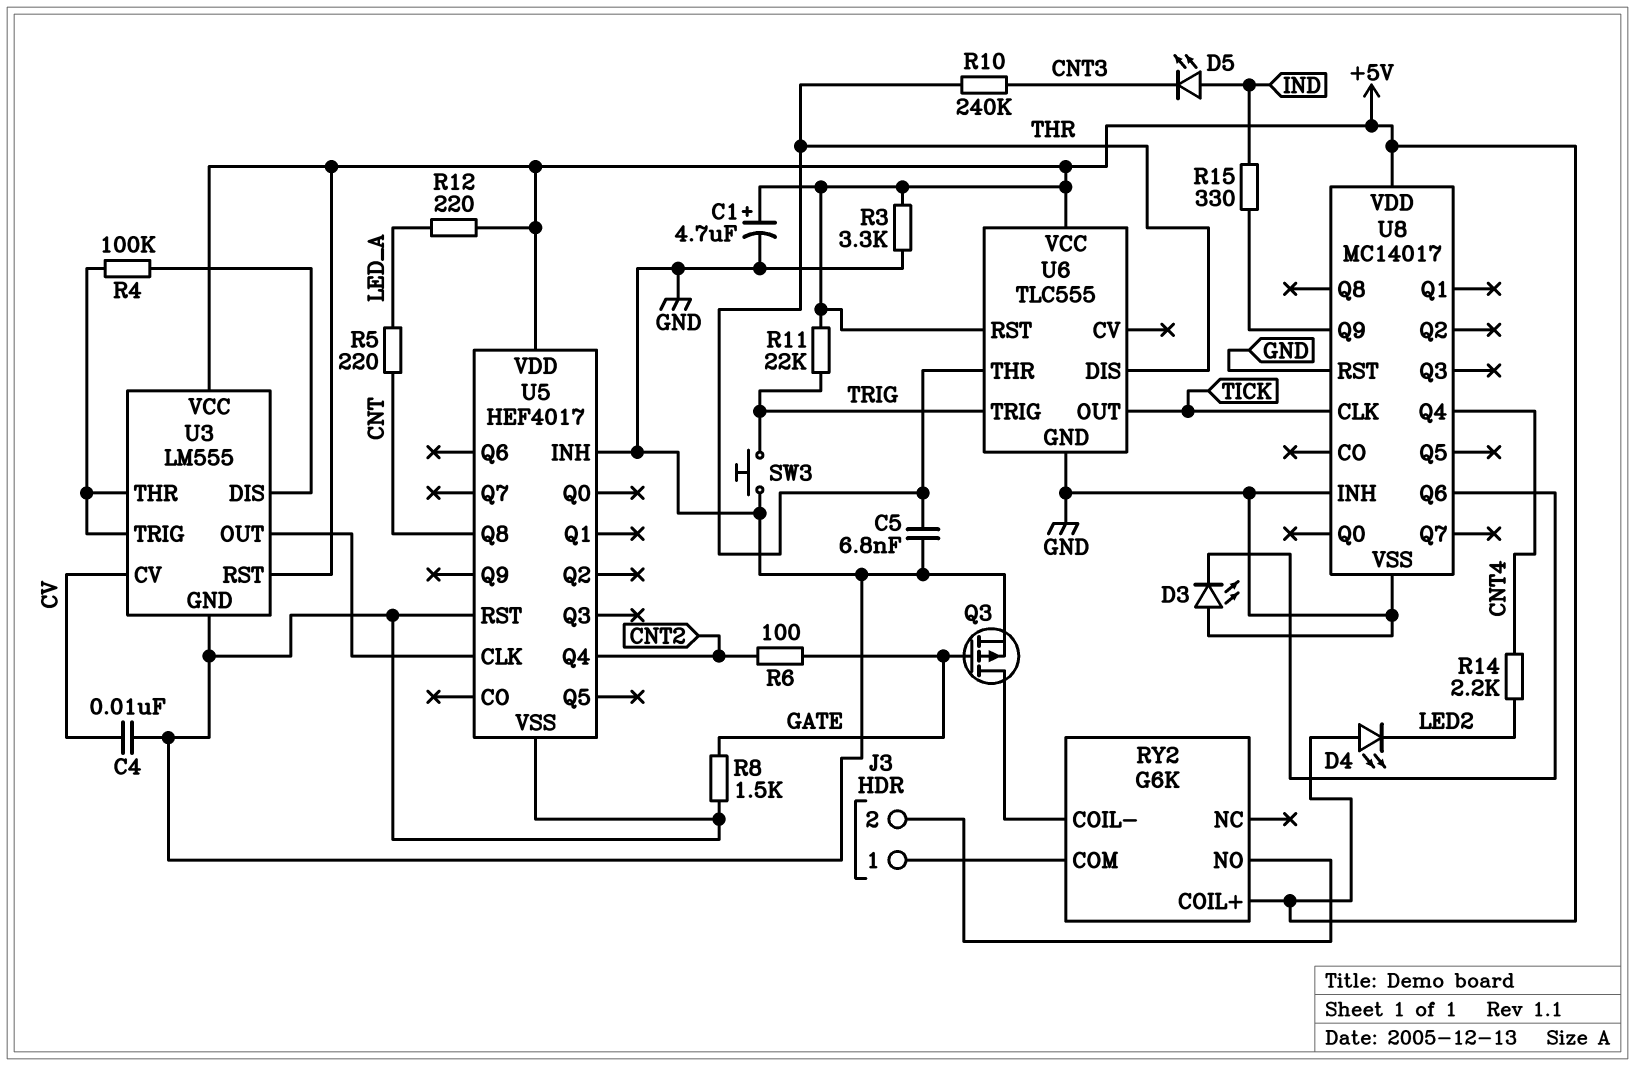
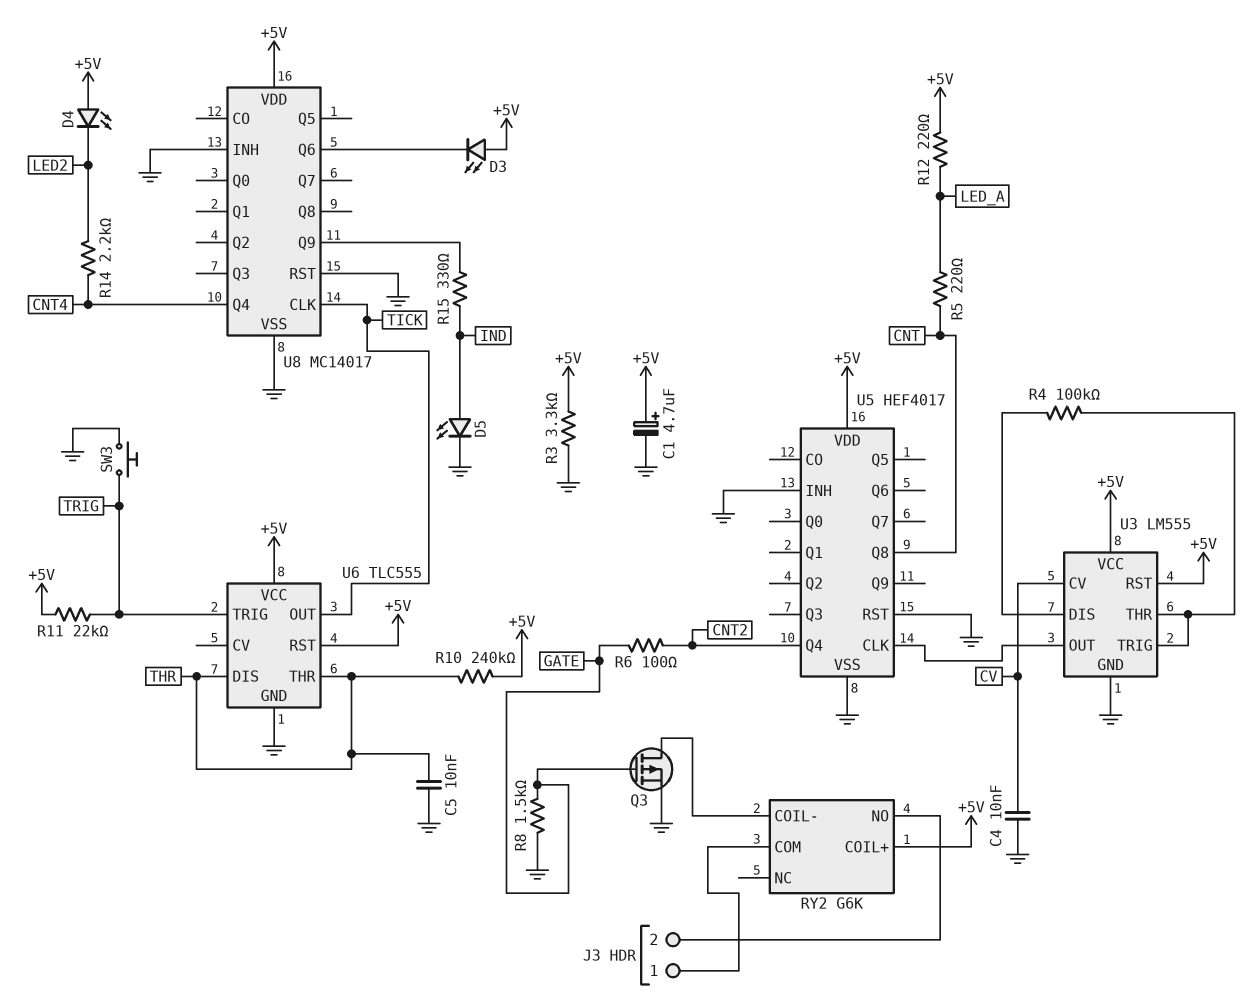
C5: 6.8nF (GND, THR) -> 10nF (GND, THR)
D3: LED (A GND, K U8/Q6) -> LED (A +5V, K U8/Q6)
D5: LED (A IND, K CNT3) -> LED (A IND, K GND)
R10: 240k (CNT3, THR) -> 240k (+5V, THR)

